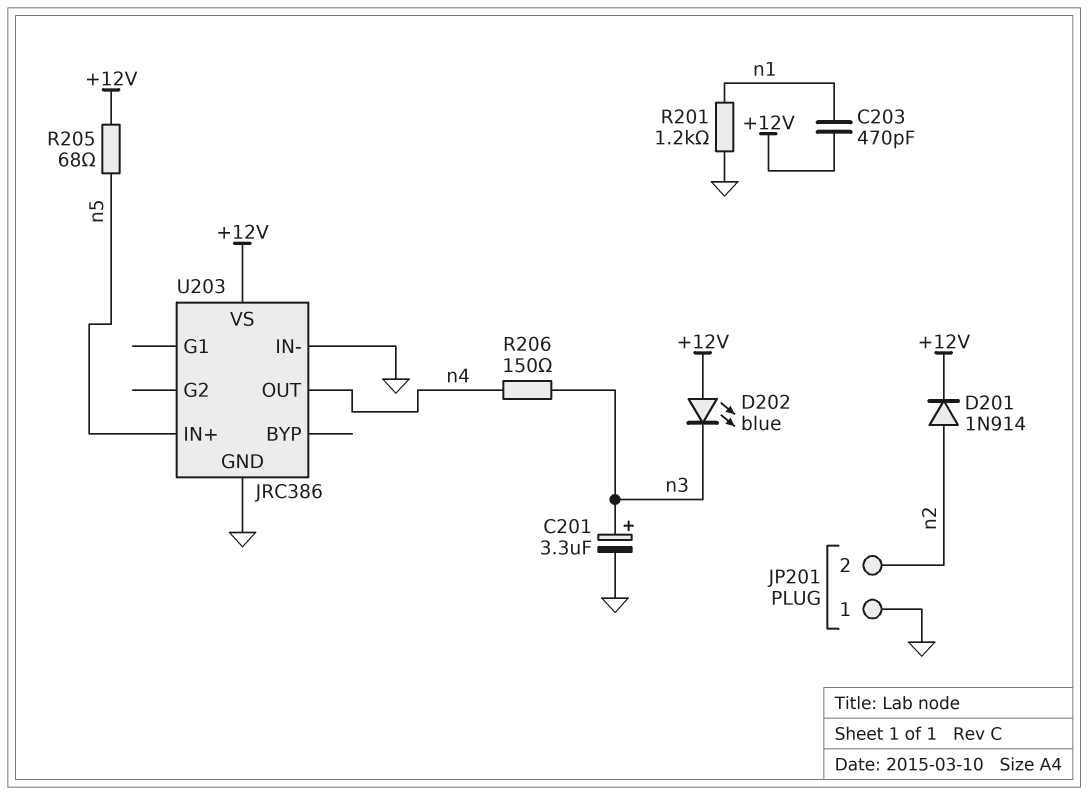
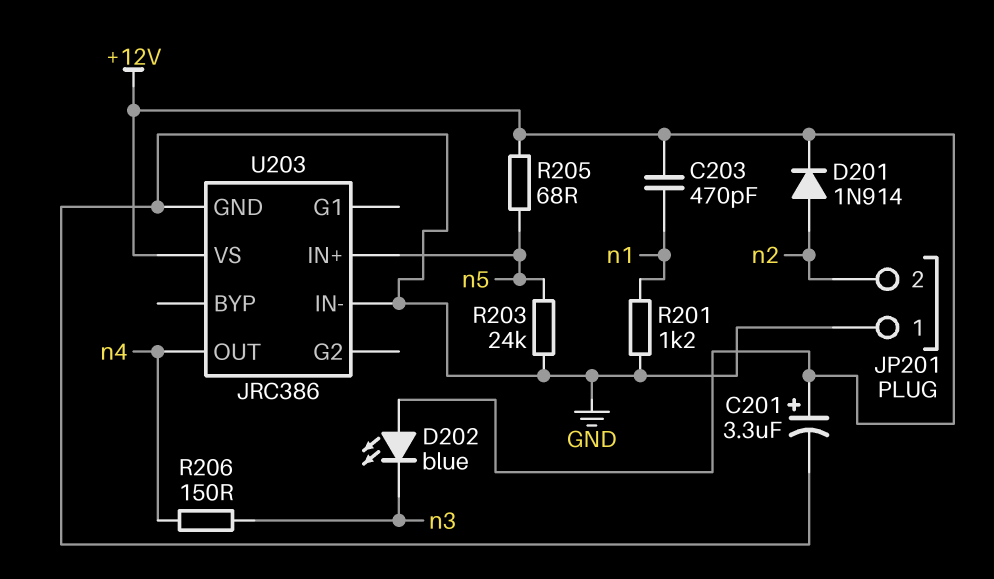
C201: 3.3uF (plus n3, minus GND) -> 3.3uF (plus +12V, minus GND)
R203: none -> 24k (GND, n5)

